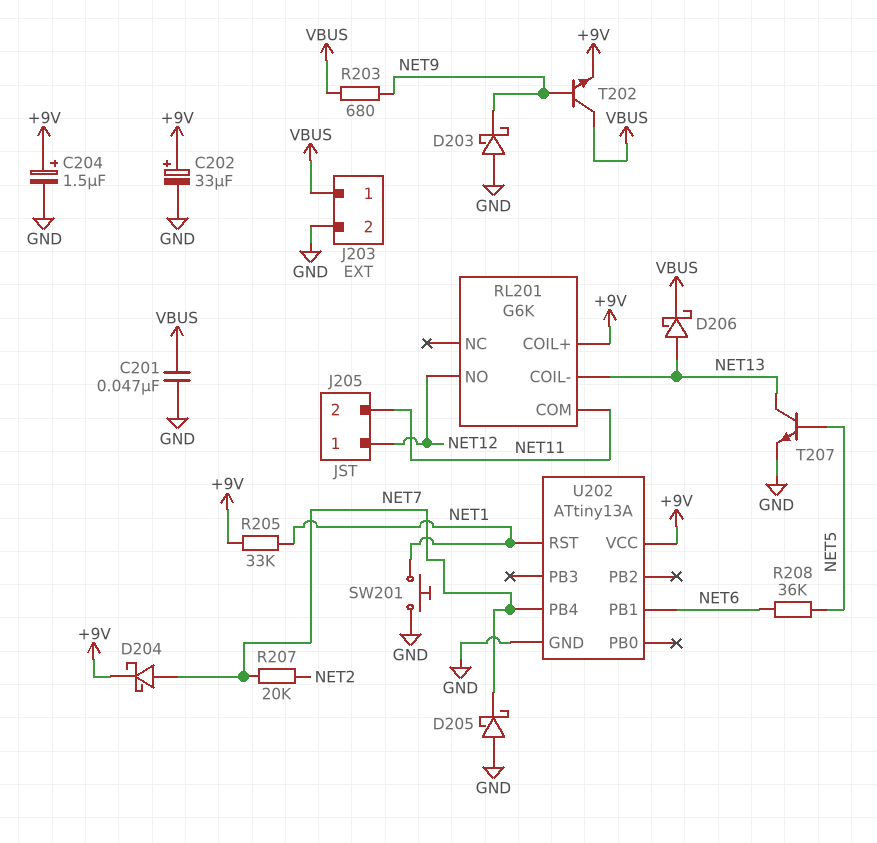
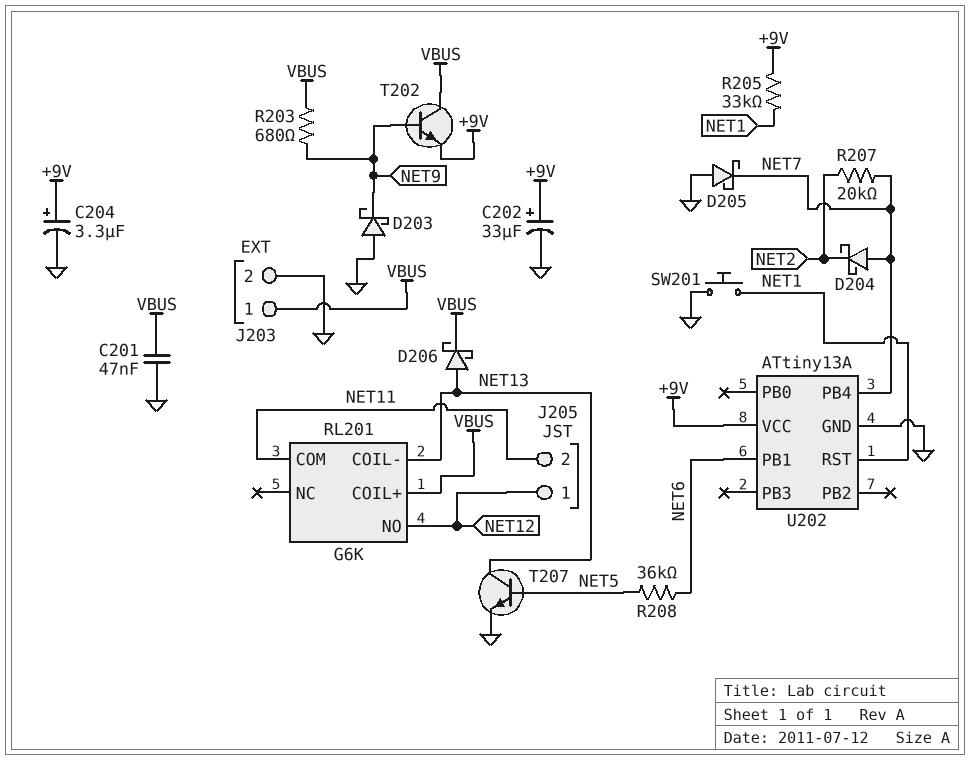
C204: 1.5uF (plus +9V, minus GND) -> 3.3uF (plus +9V, minus GND)
D204: schottky (A NET7, K +9V) -> schottky (A NET7, K NET2)
RL201 pin COIL+: +9V -> VBUS

